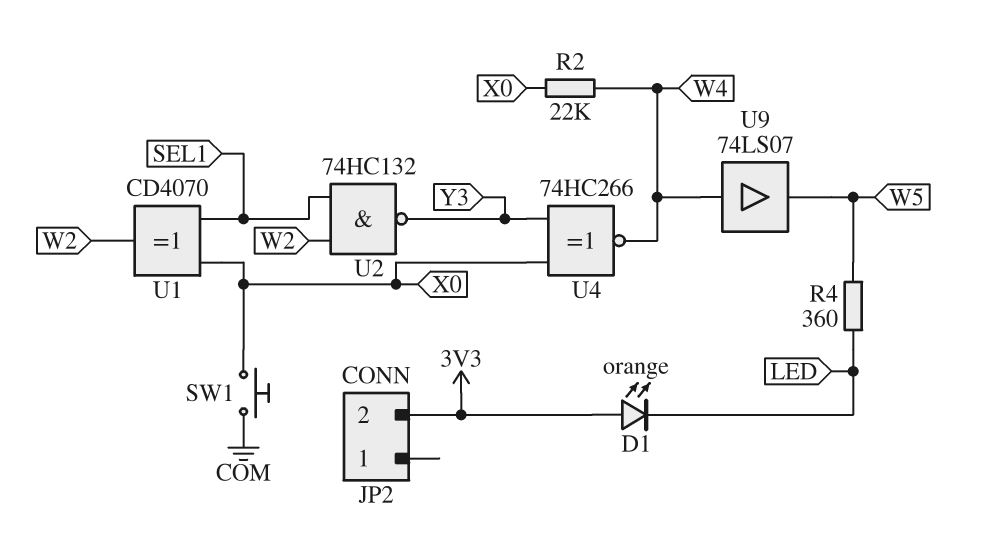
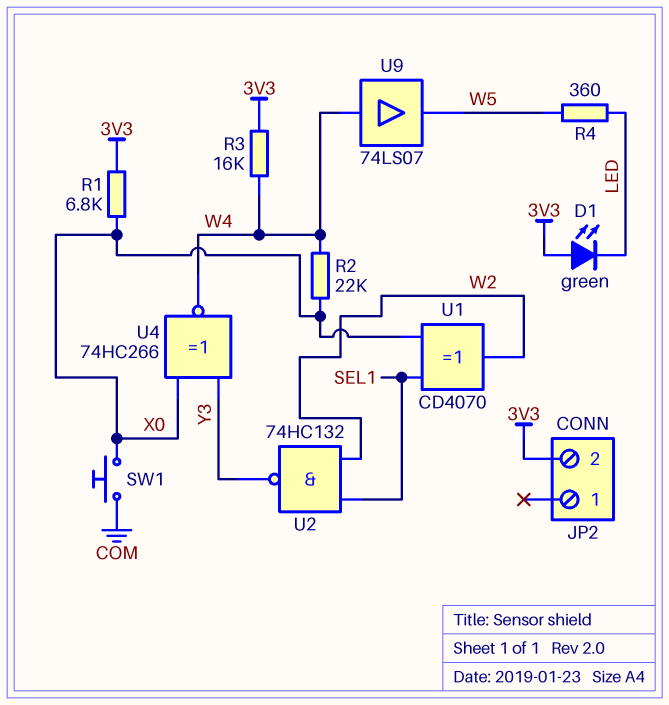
D1: LED orange (A 3V3, K LED) -> LED green (A 3V3, K LED)
R1: none -> 6.8k (3V3, X0)
R3: none -> 16k (3V3, W4)

